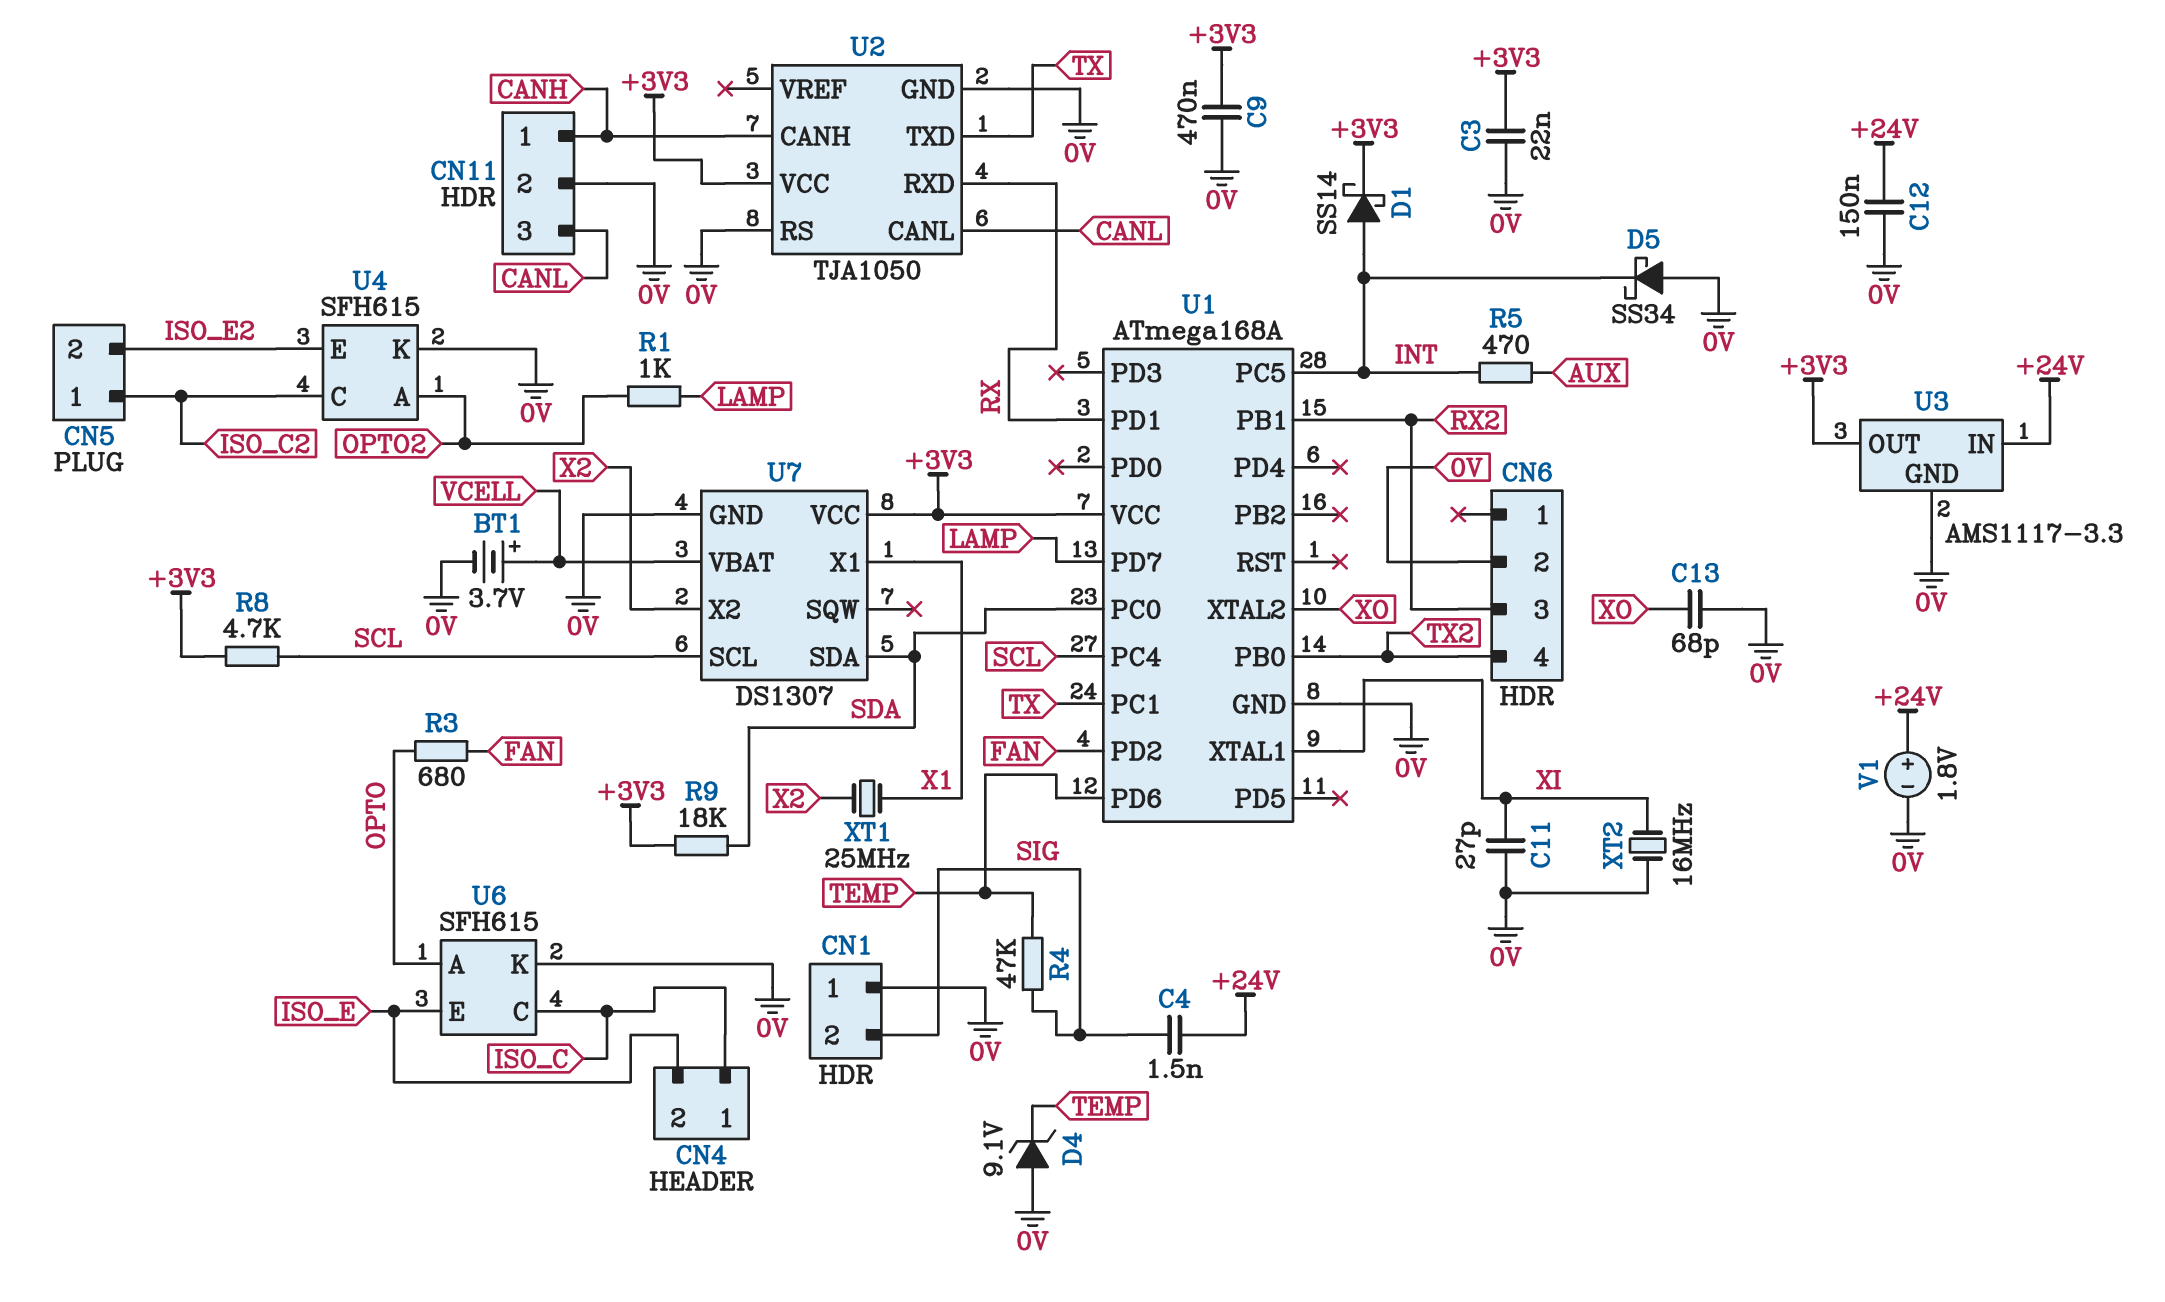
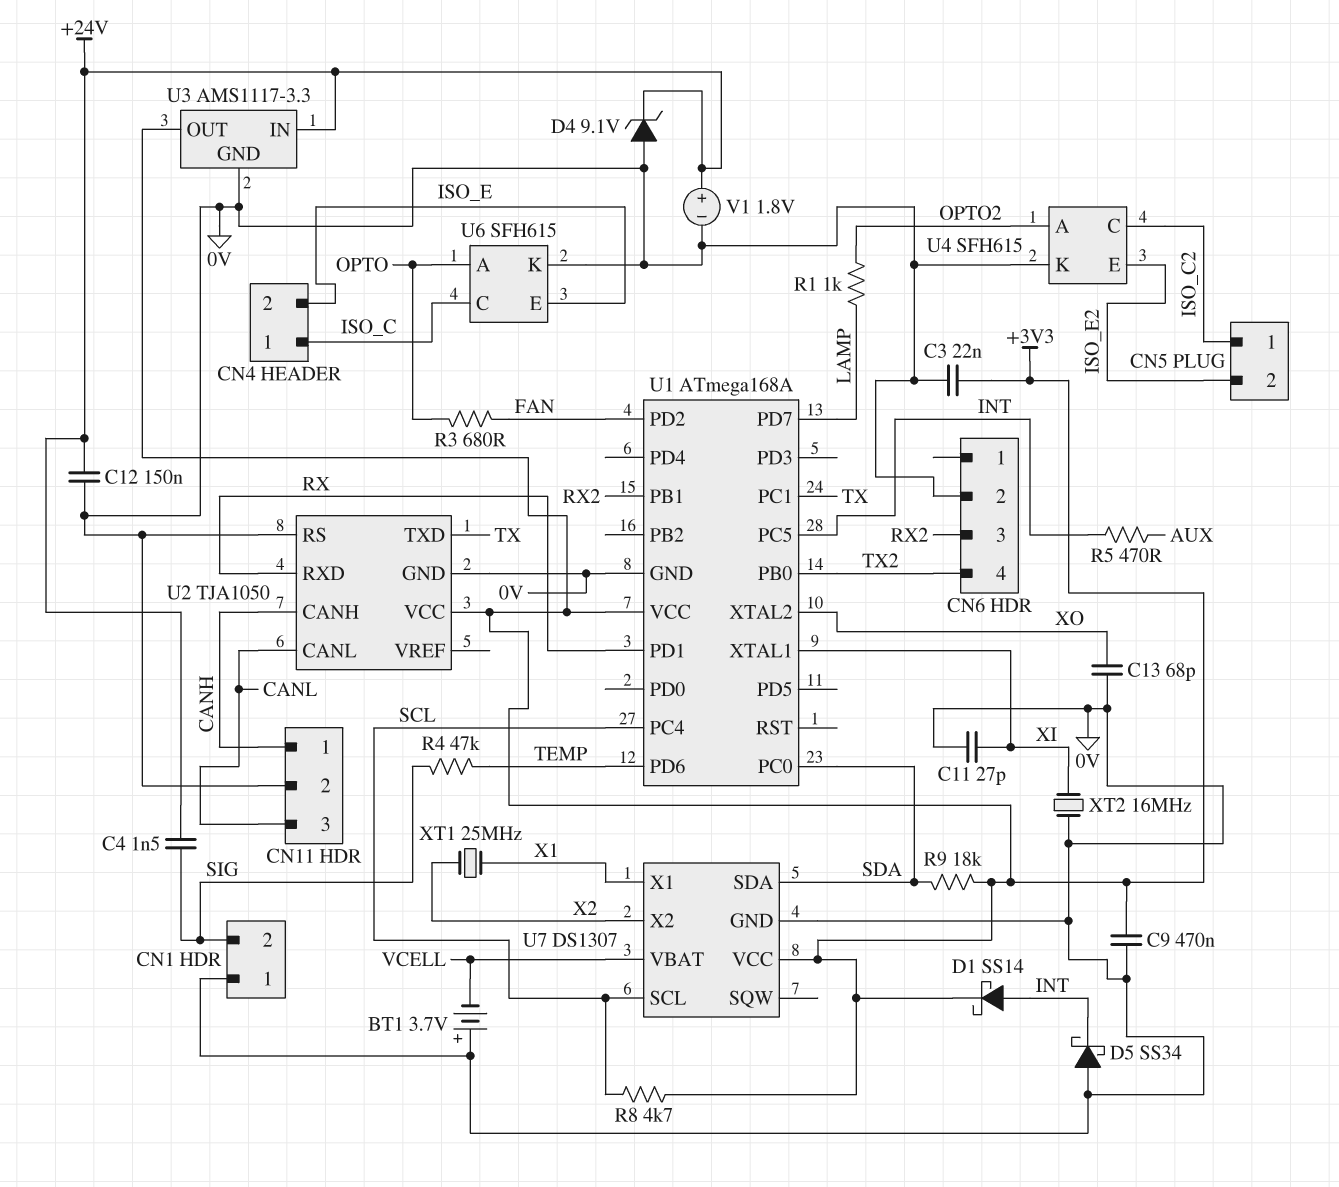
BT1: 3.7V (plus VCELL, minus 0V) -> 3.7V (plus 0V, minus VCELL)
D4: zener 9.1V (A 0V, K TEMP) -> zener 9.1V (A 0V, K +24V)

